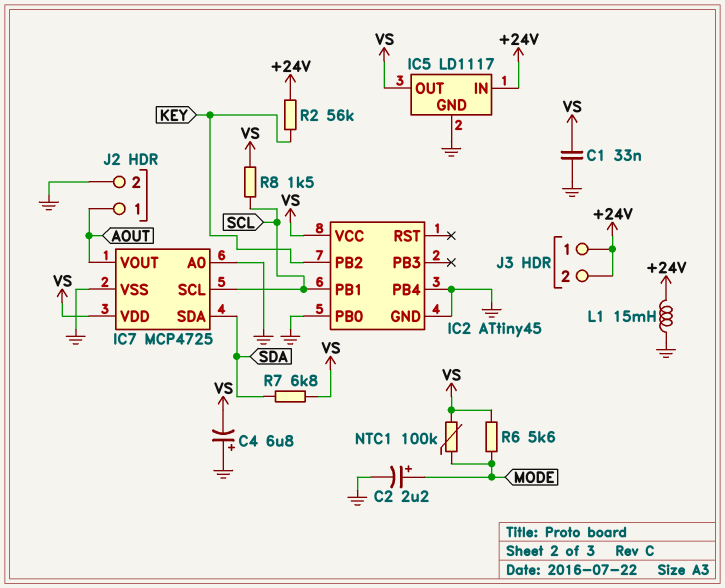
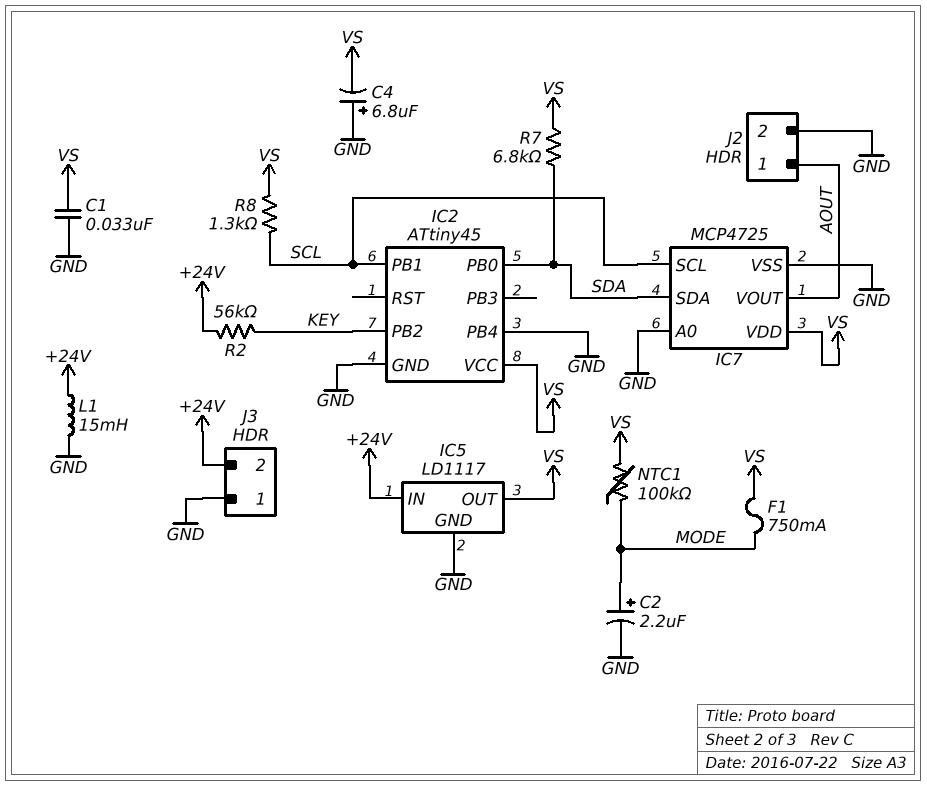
F1: none -> 750mA (MODE, VS)
IC2 pin PB0: GND -> SDA
J3 pin 1: +24V -> GND
R6: 5.6k (MODE, VS) -> none
R8: 1.5k (SCL, VS) -> 1.3k (SCL, VS)

